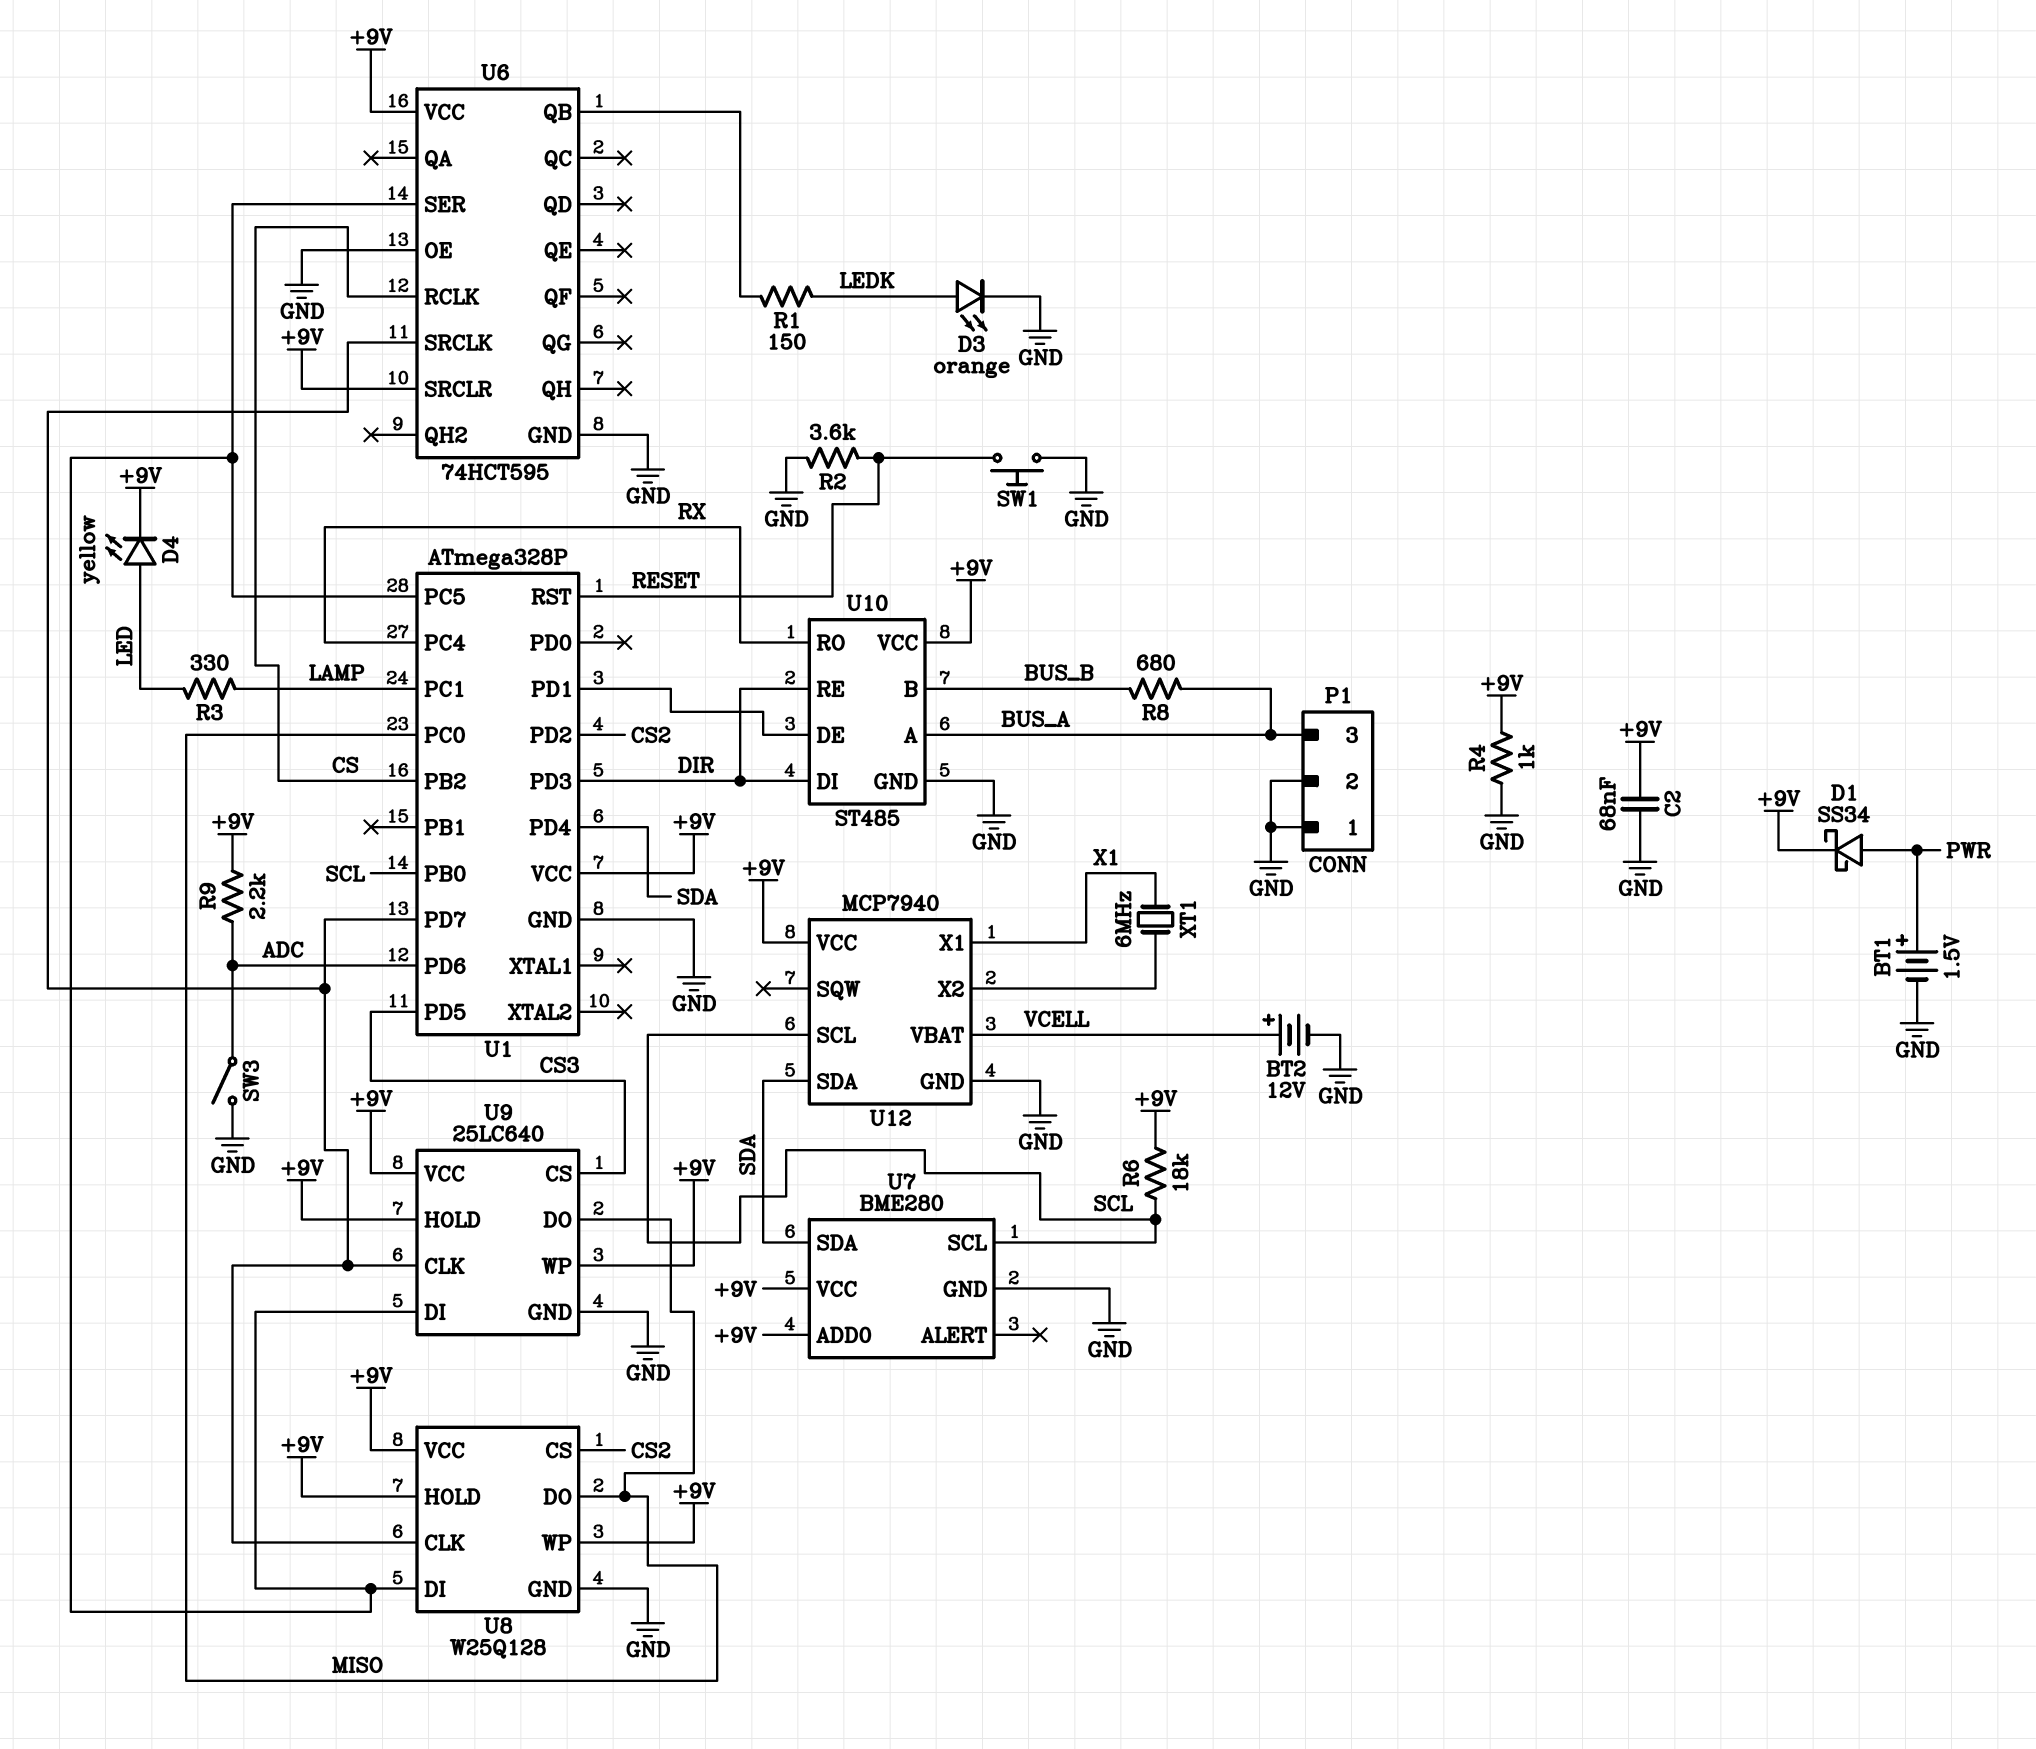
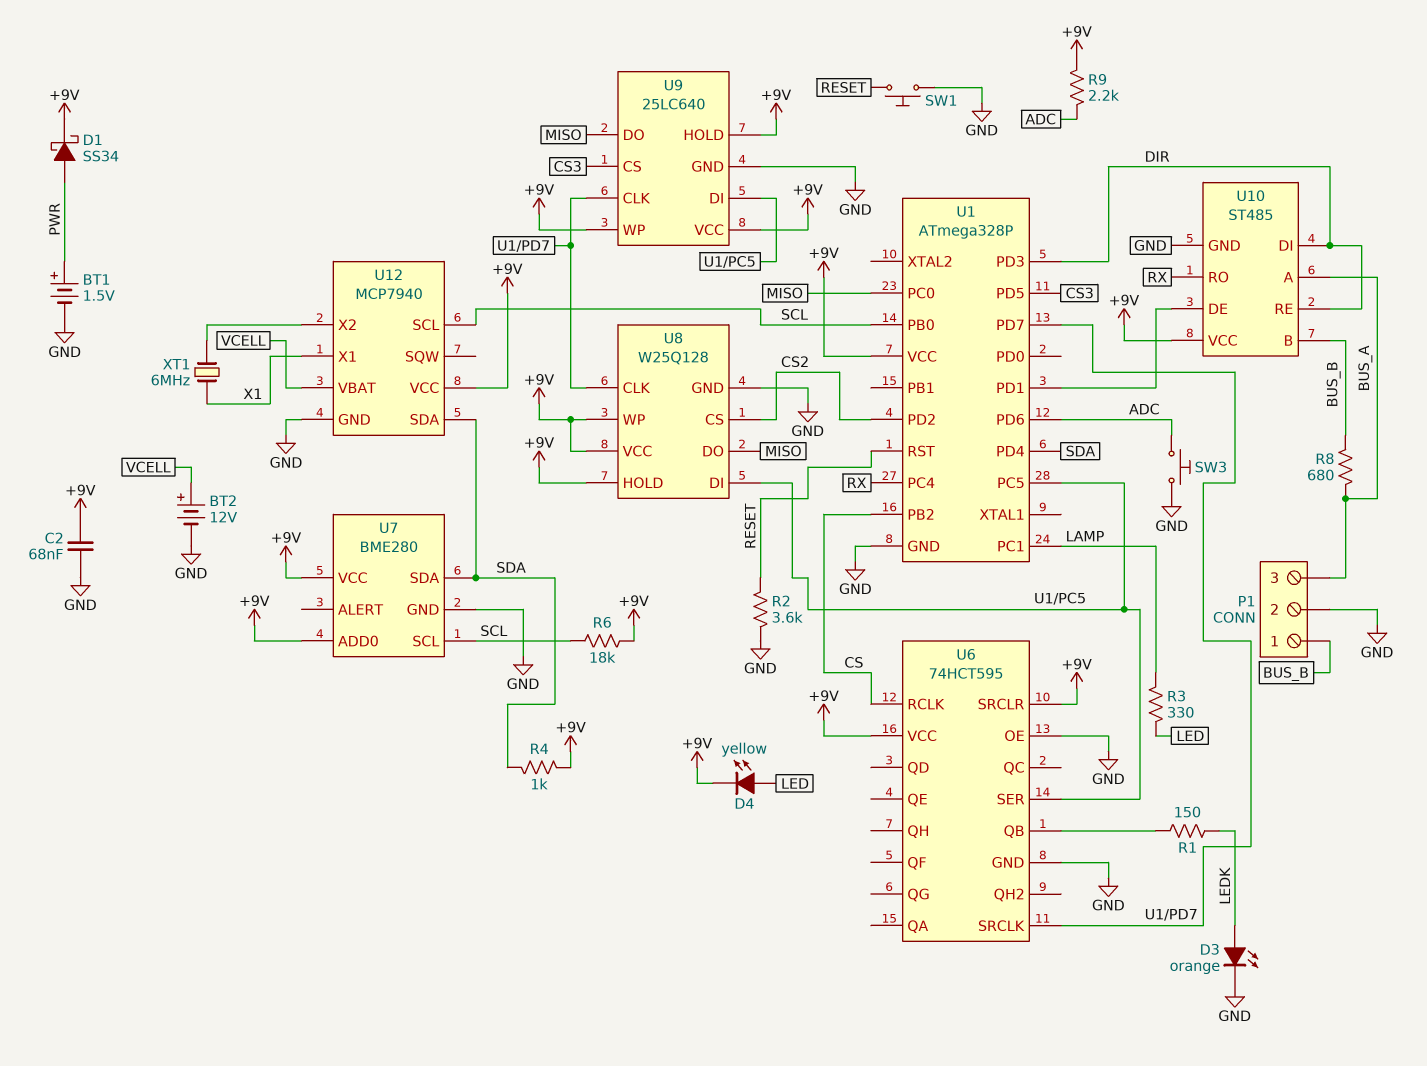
P1 pin 1: GND -> BUS_B
R4: 1k (+9V, GND) -> 1k (+9V, SDA)
SW3: switch (ADC, GND) -> button (ADC, GND)

